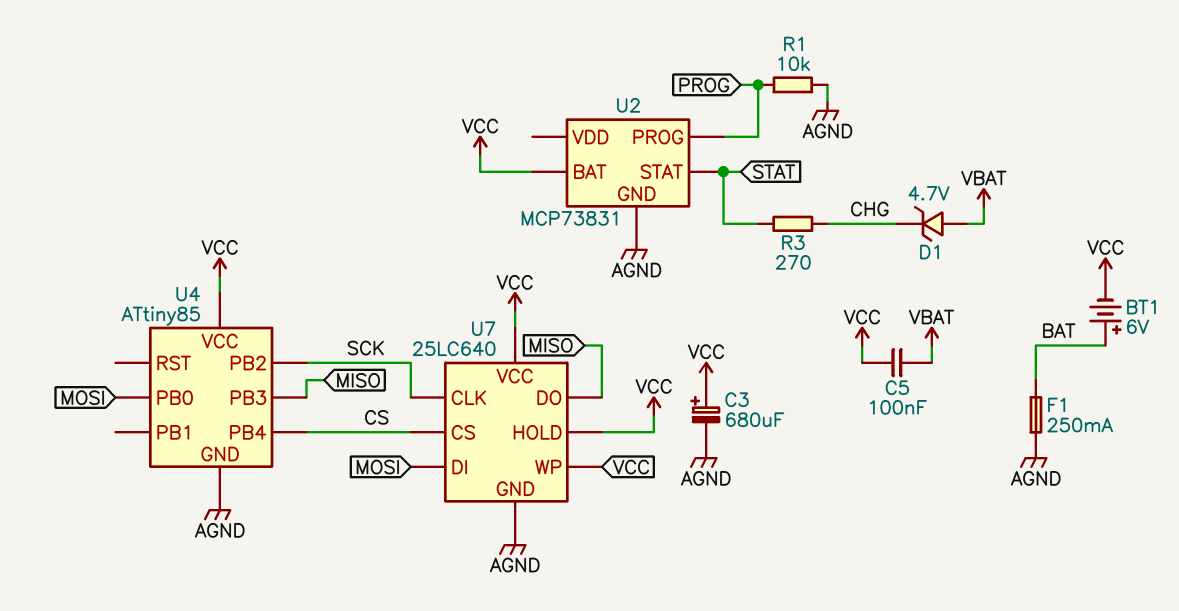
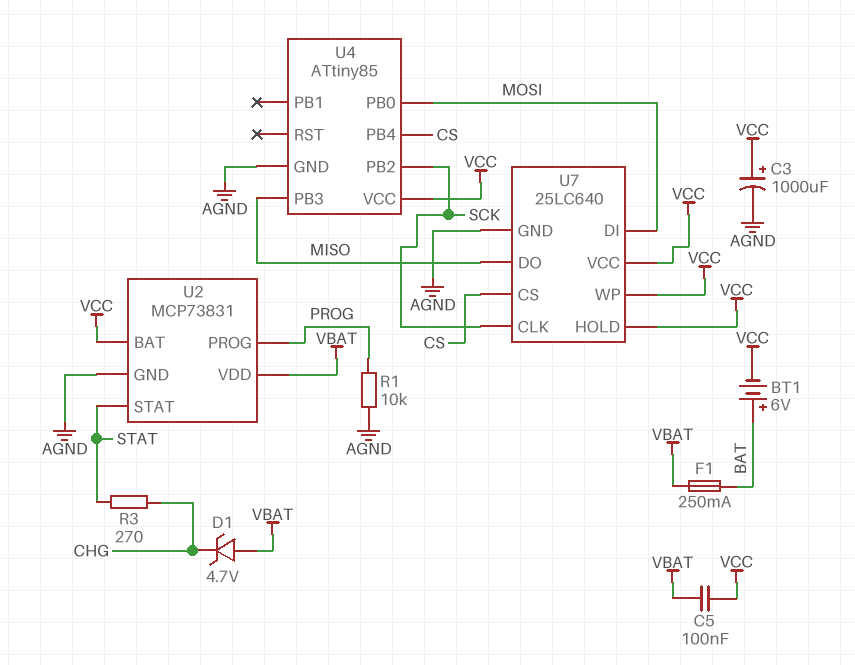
C3: 680uF (plus VCC, minus AGND) -> 1000uF (plus VCC, minus AGND)
F1: 250mA (AGND, BAT) -> 250mA (BAT, VBAT)
U2 pin VDD: none -> VBAT

